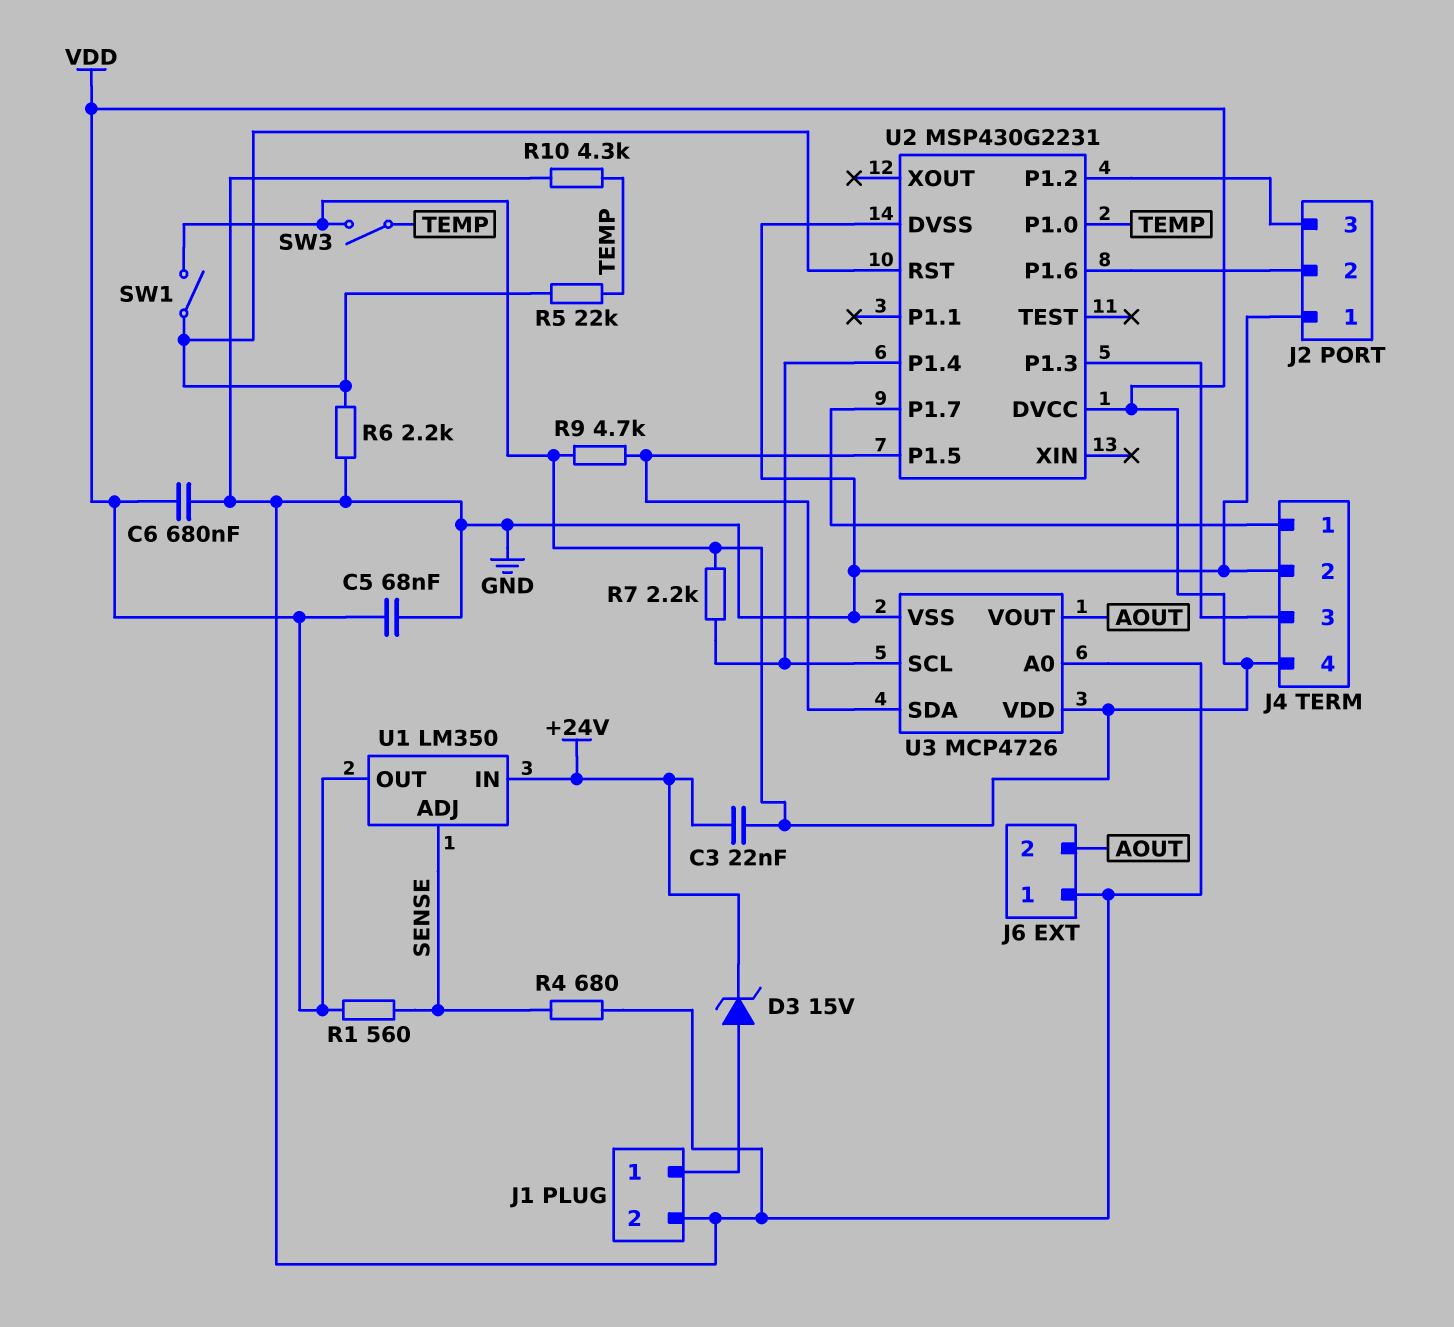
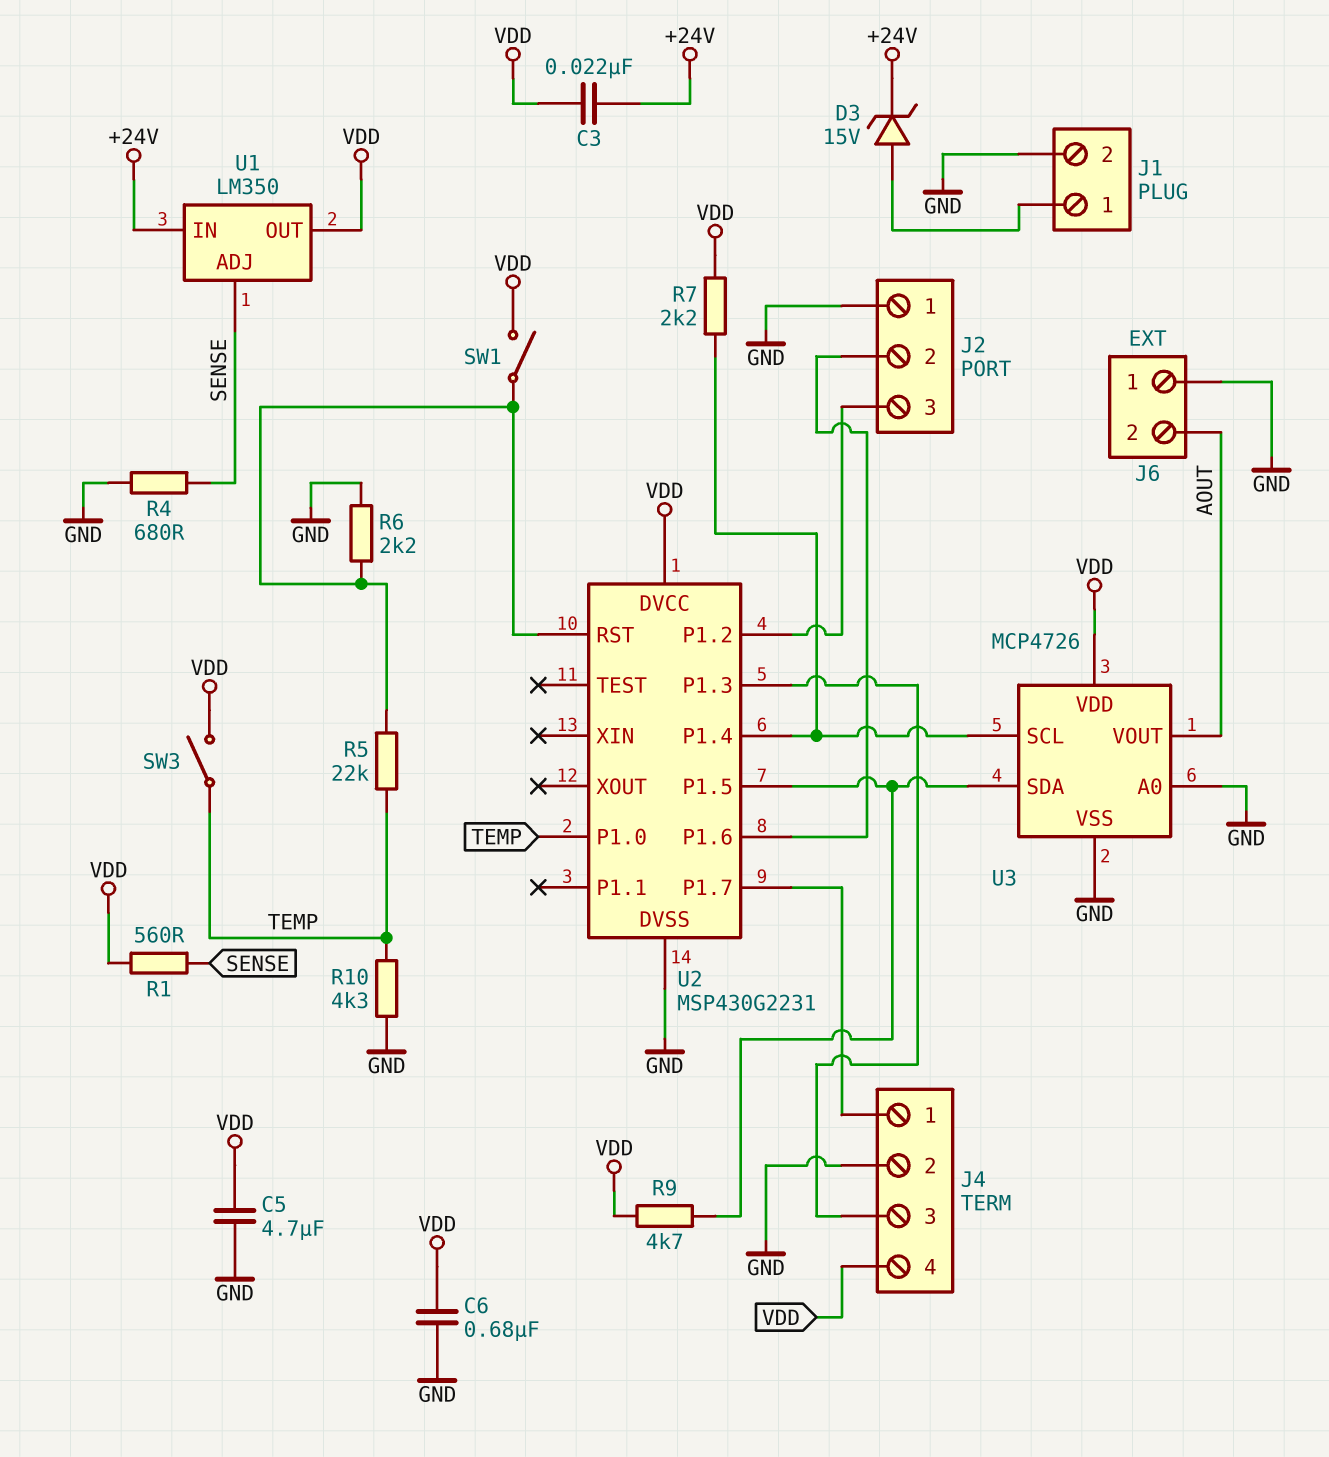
C5: 68nF (GND, VDD) -> 4.7uF (GND, VDD)

